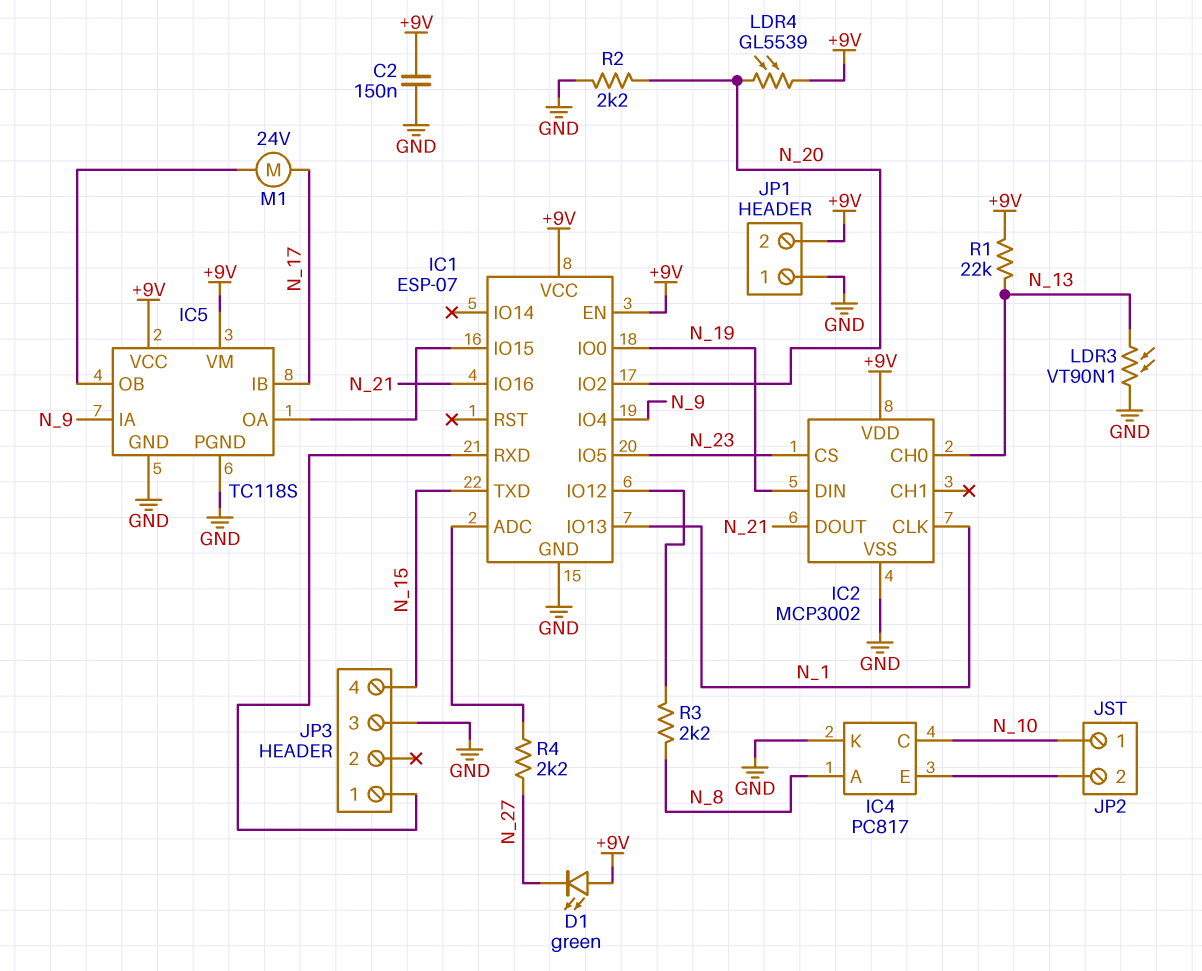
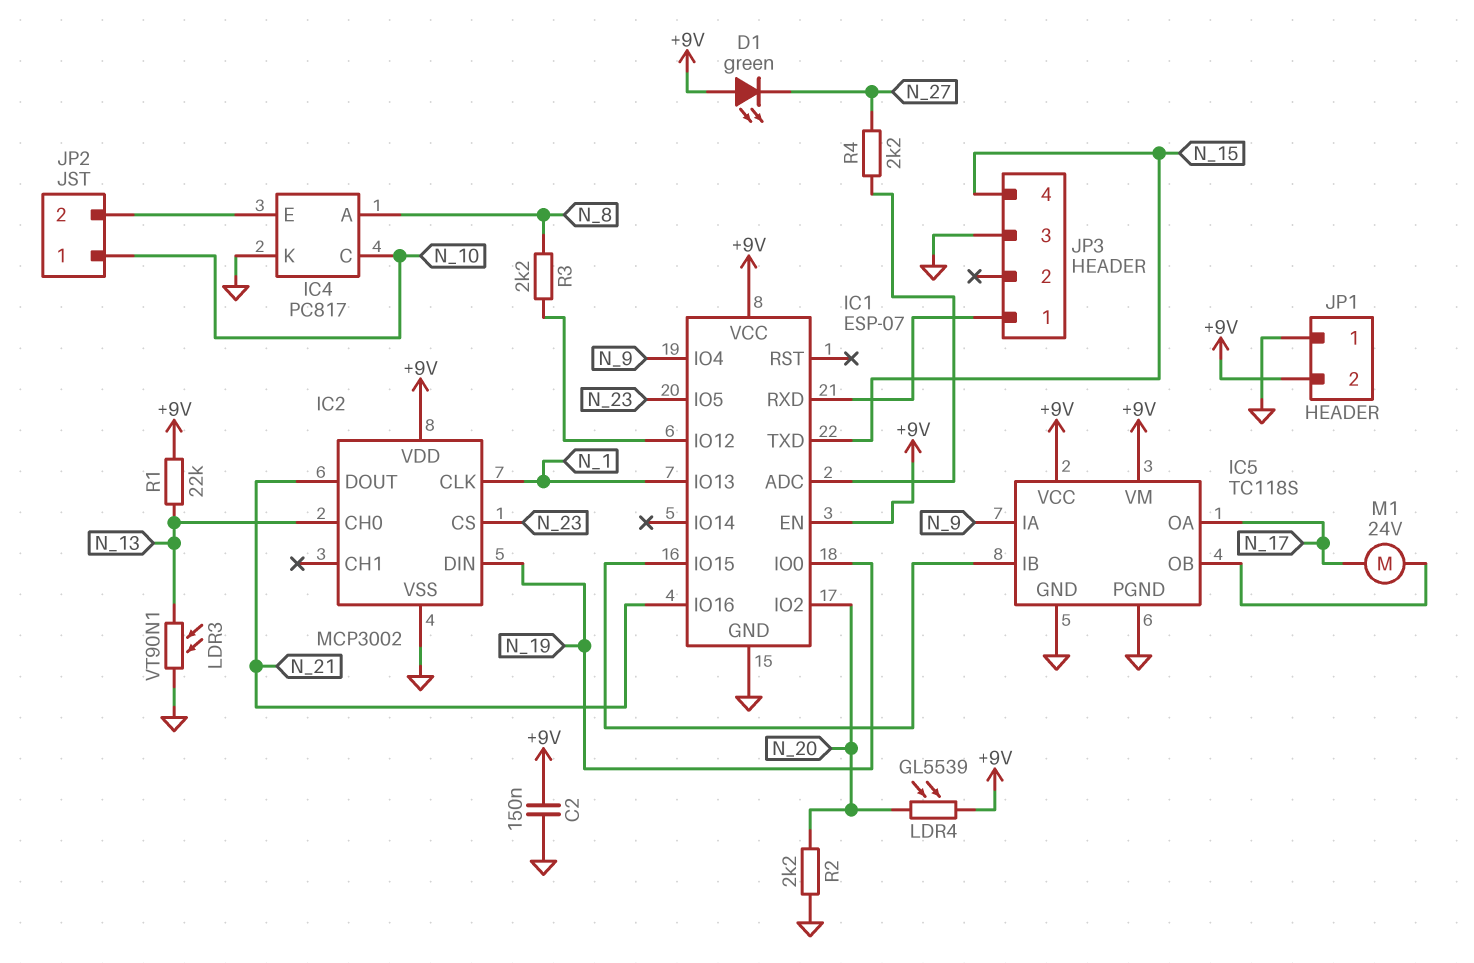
IC5 pin IB: N_17 -> IC1/IO15
IC5 pin OA: IC1/IO15 -> N_17

